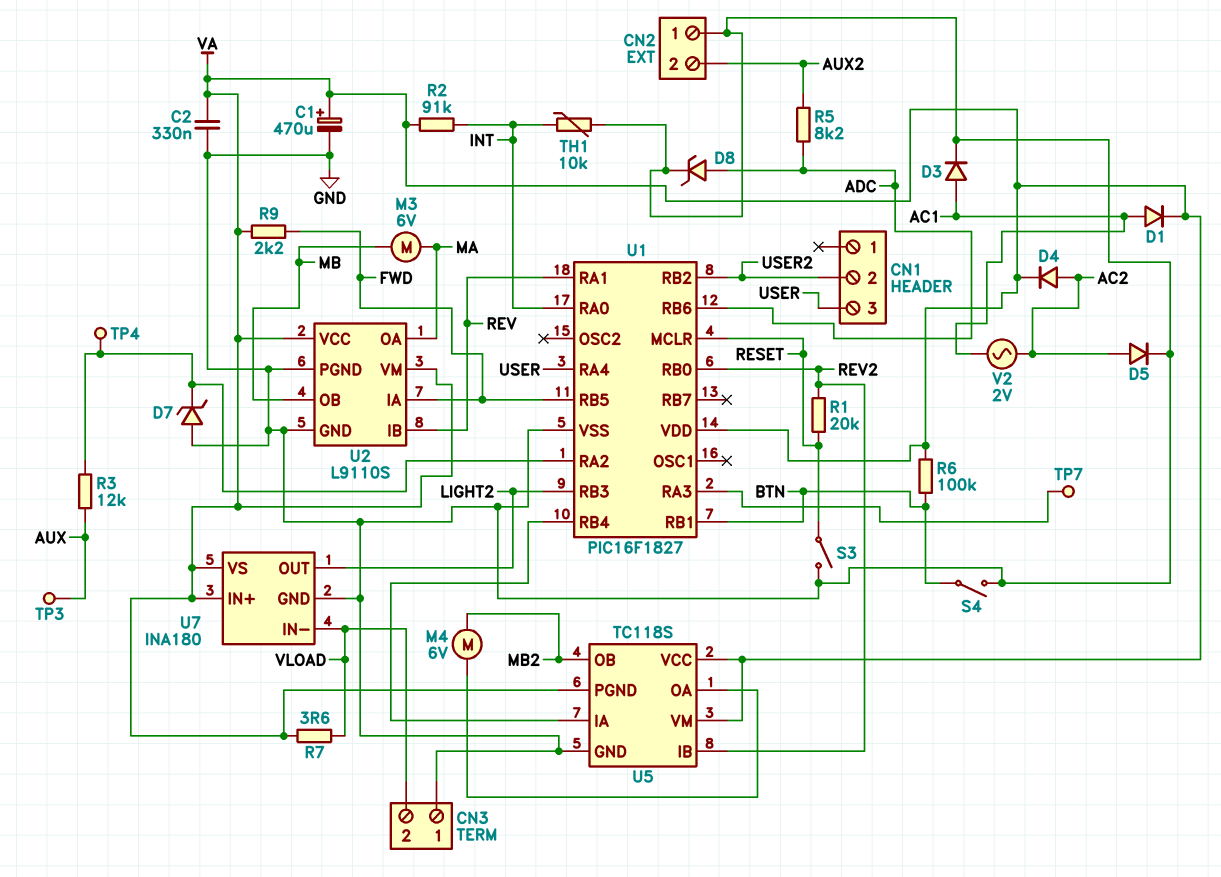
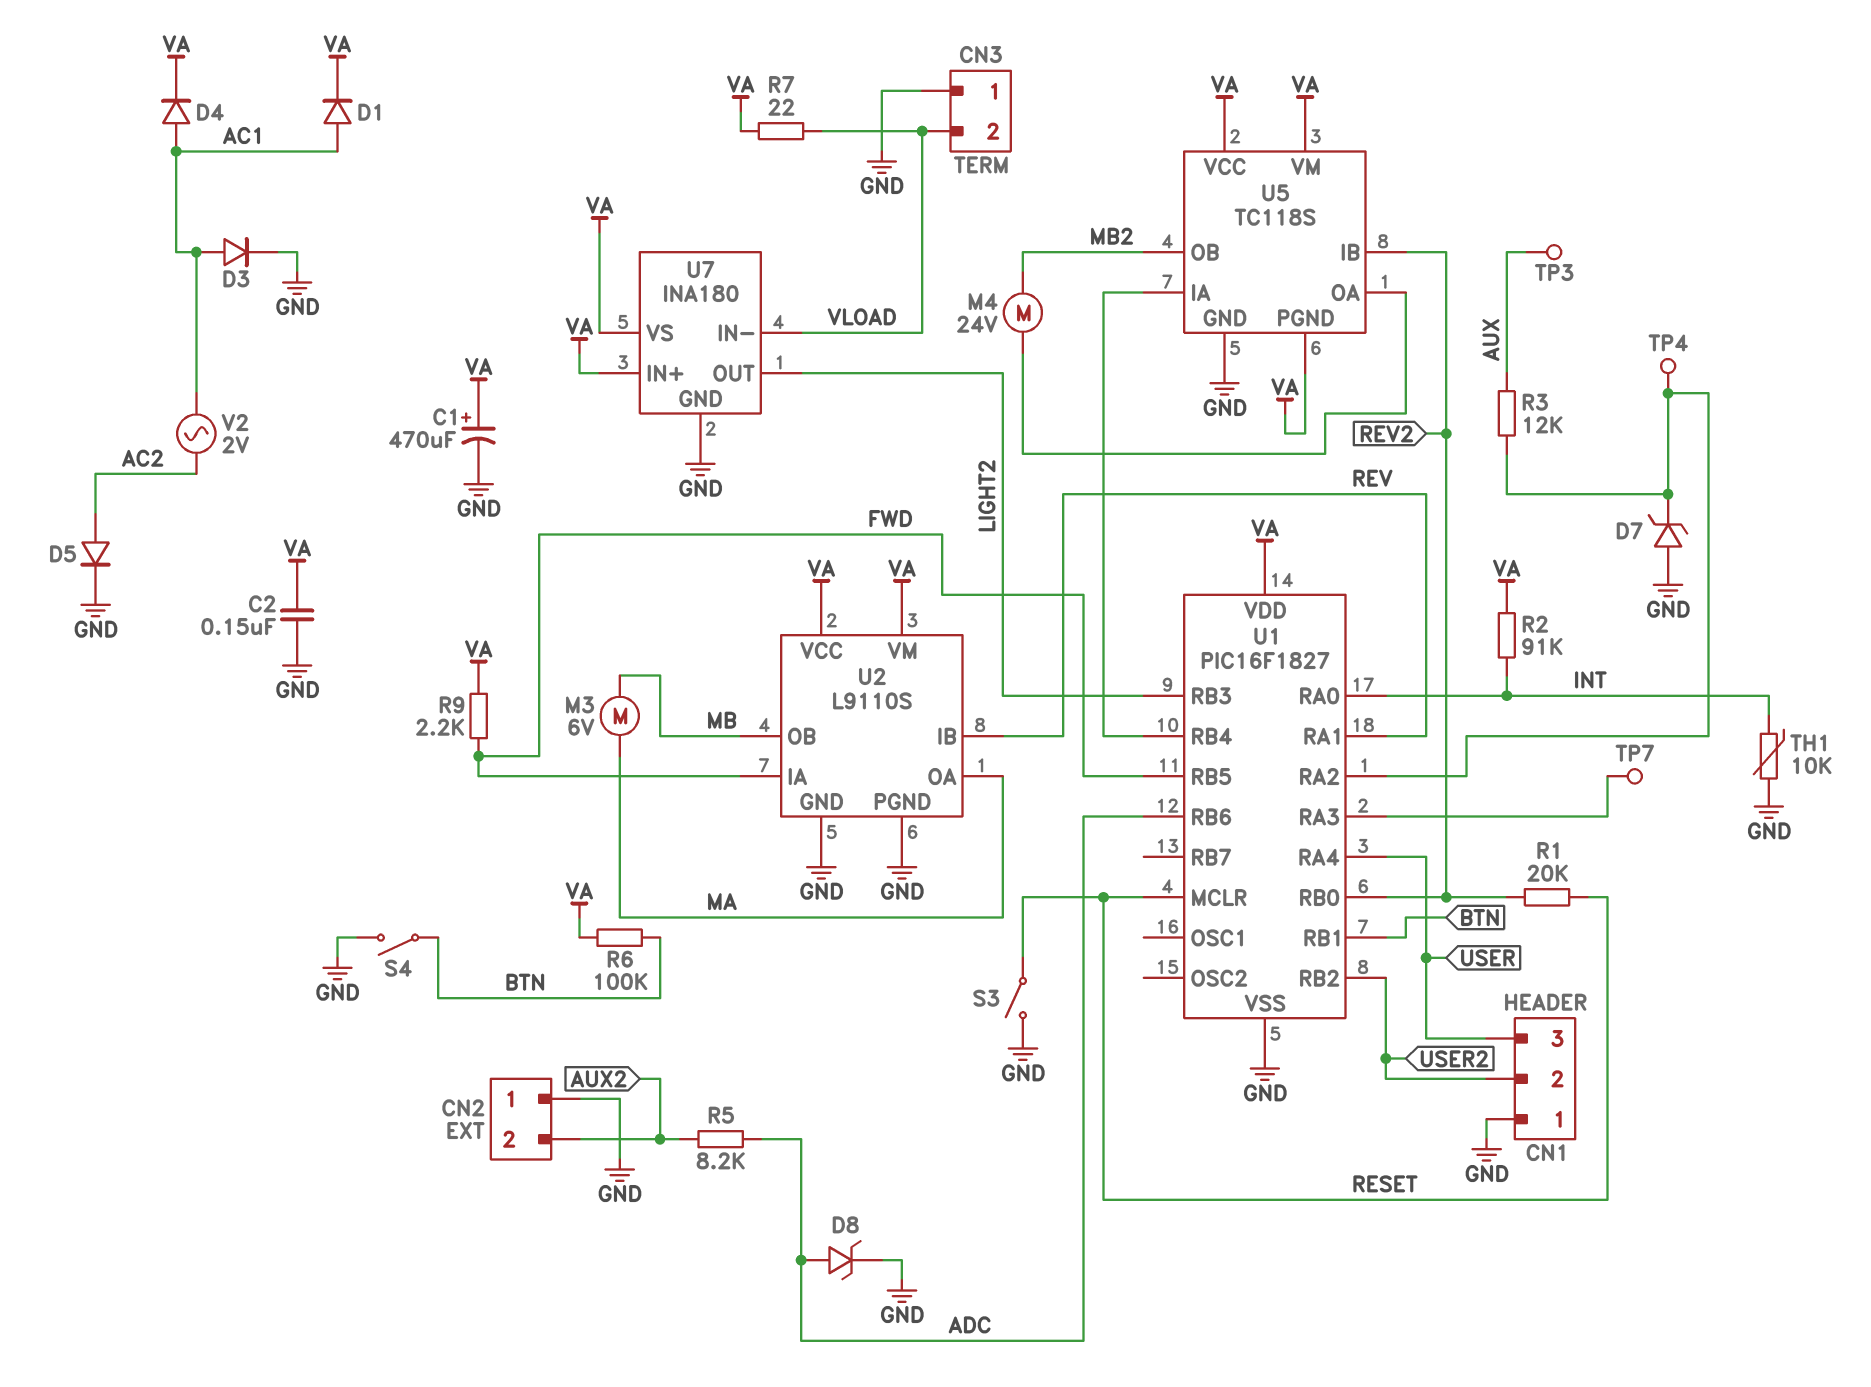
C2: 330nF (GND, VA) -> 150nF (GND, VA)
CN1 pin 1: none -> GND
D4: diode (A AC2, K VA) -> diode (A AC1, K VA)
M4: motor 6V (MB2, U5/OA) -> motor 24V (MB2, U5/OA)
R7: 3.6 (VA, VLOAD) -> 22 (VA, VLOAD)

